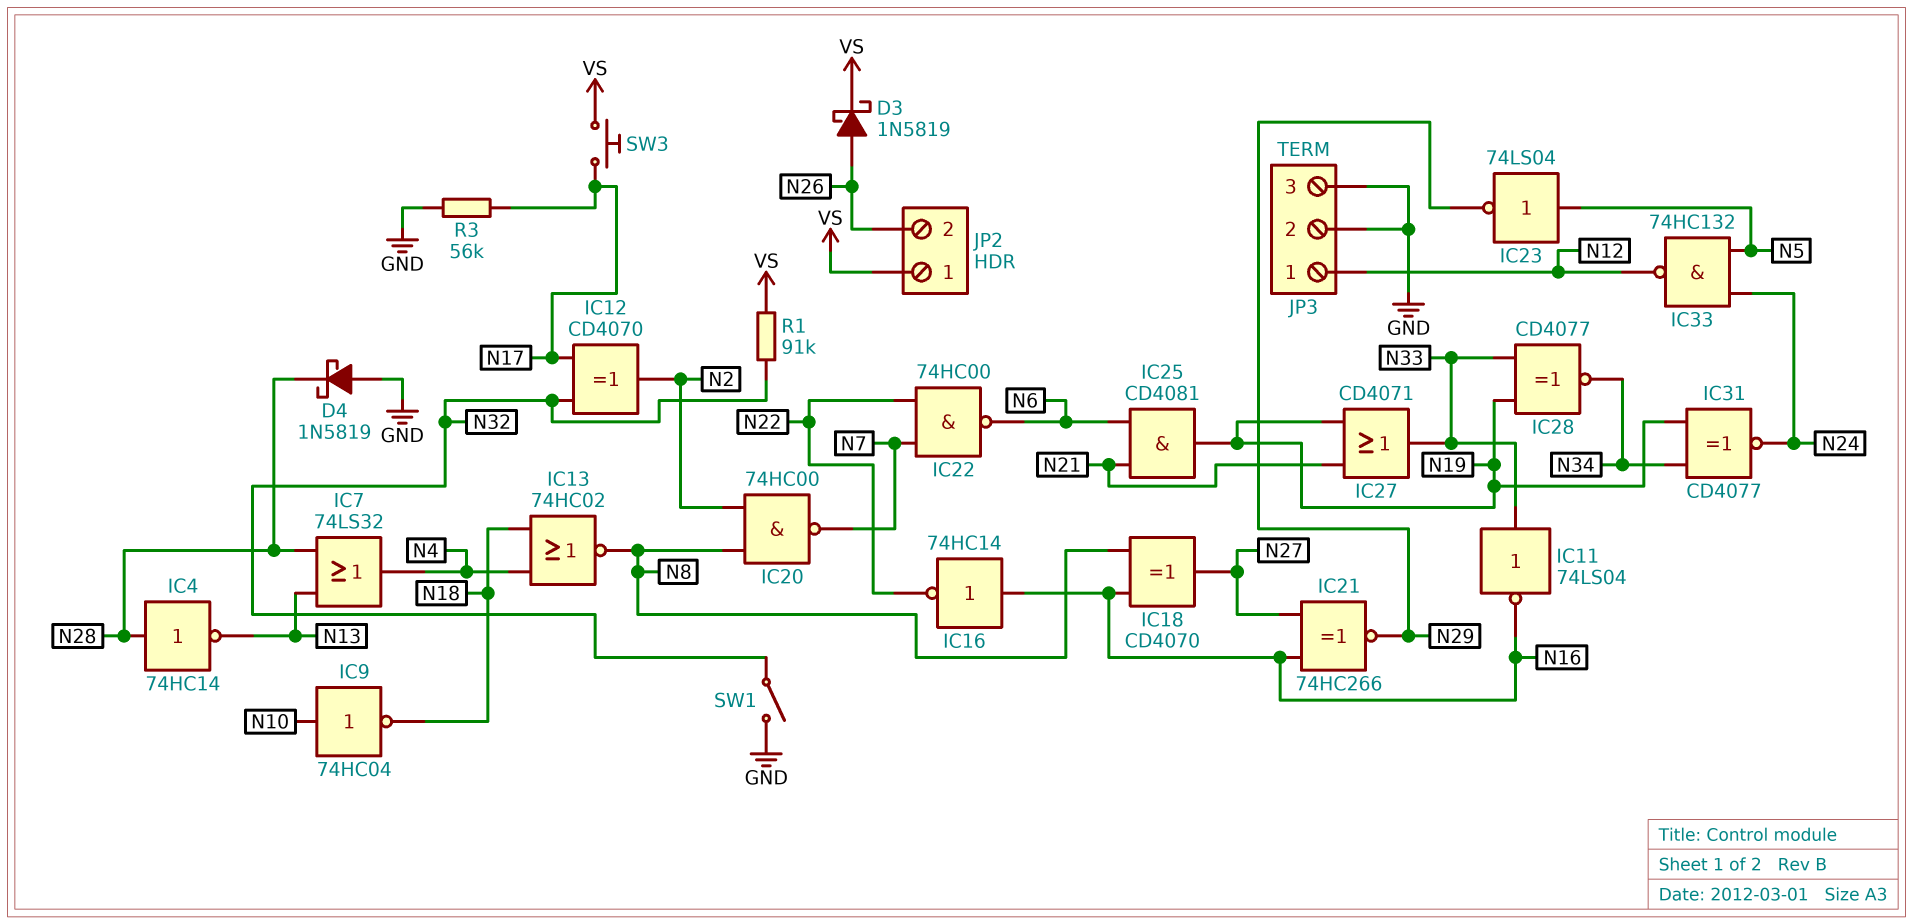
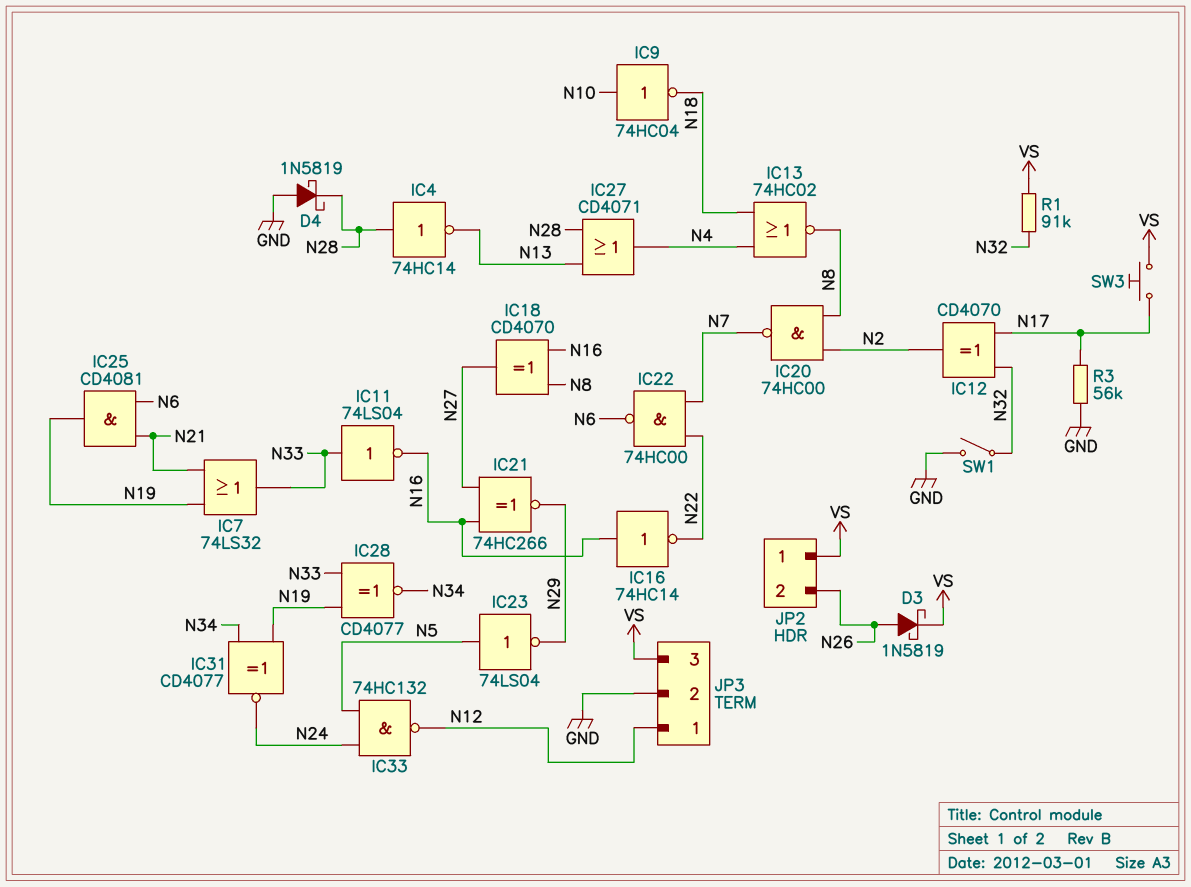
IC7: OR 74LS32 (in N13, in N28, out N4) -> OR 74LS32 (in N19, in N21, out N33)
IC27: OR CD4071 (in N19, in N21, out N33) -> OR CD4071 (in N13, in N28, out N4)
JP3 pin 3: GND -> VS

